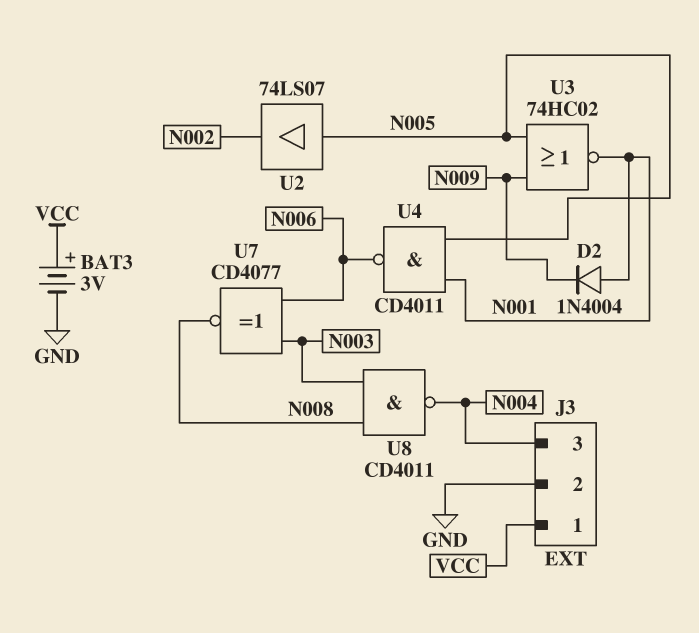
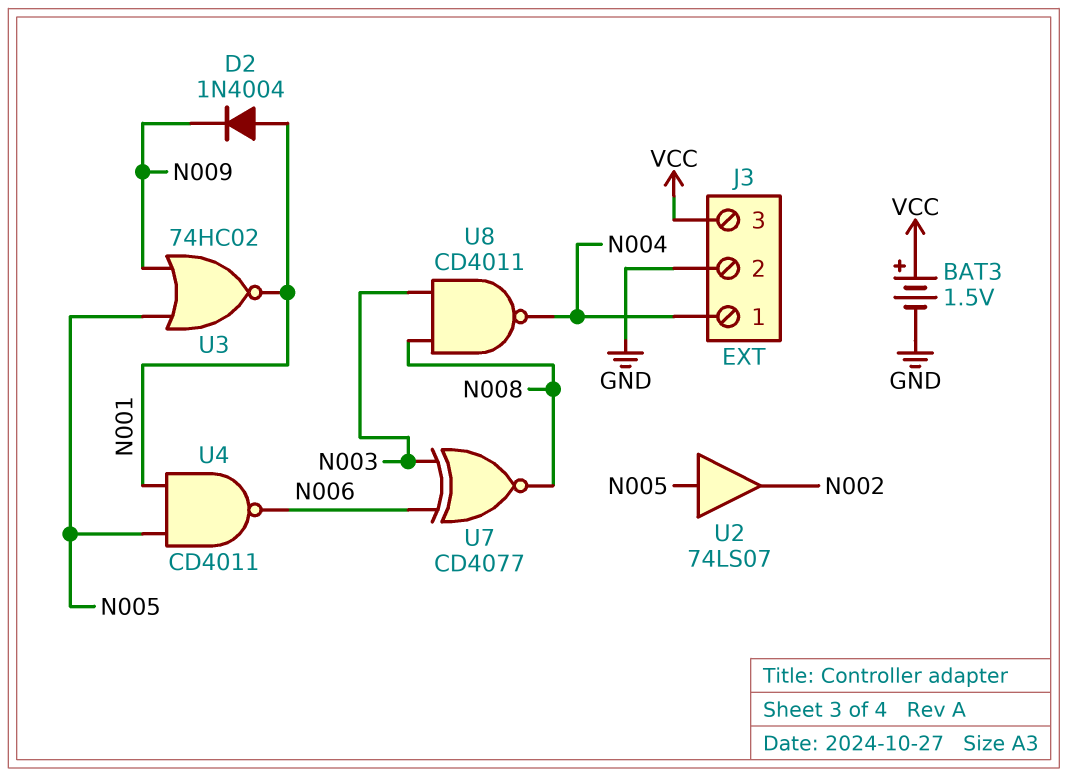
BAT3: 3V (plus VCC, minus GND) -> 1.5V (plus VCC, minus GND)
J3 pin 1: VCC -> N004
J3 pin 3: N004 -> VCC

